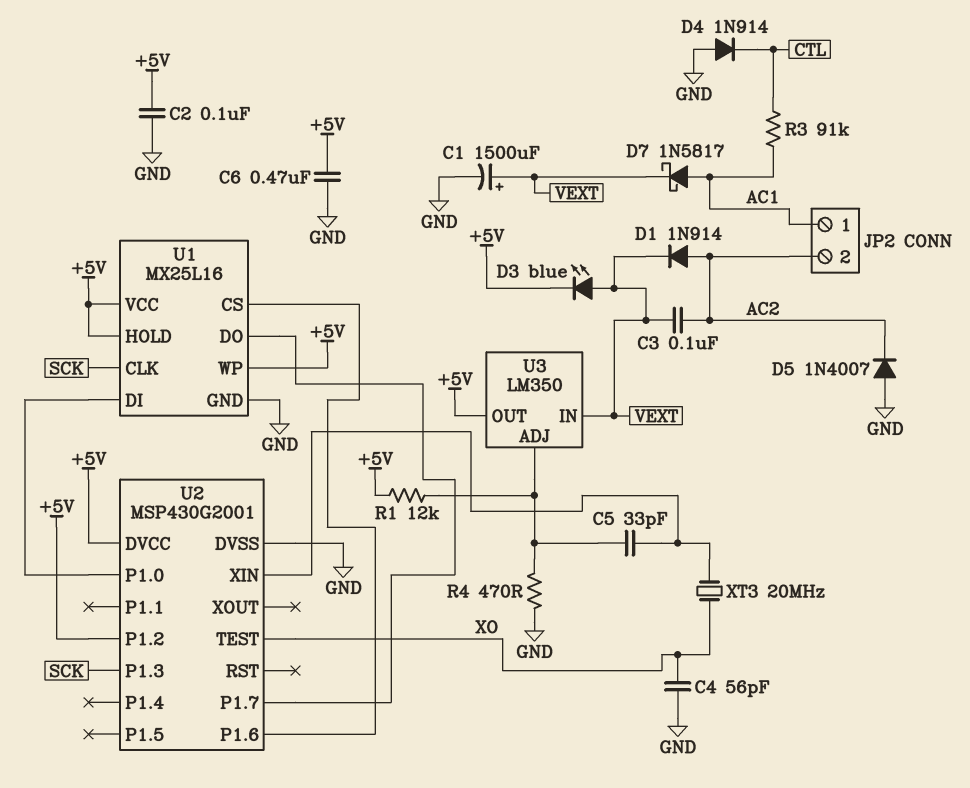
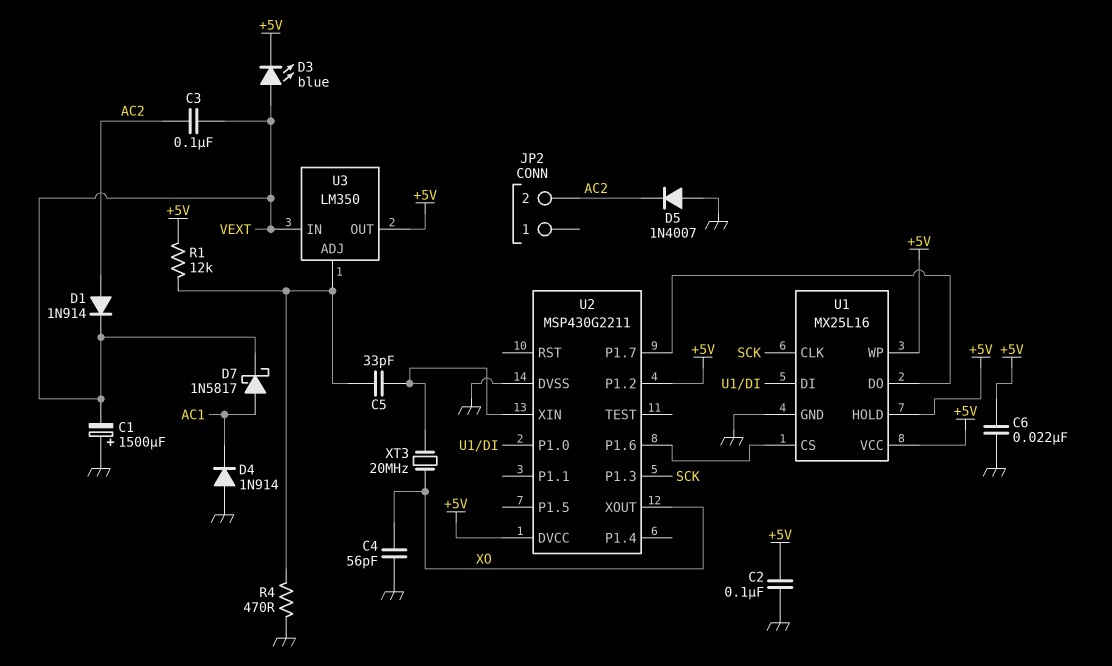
C1: 1500uF (plus VEXT, minus GND) -> 1500uF (plus GND, minus VEXT)
C6: 470nF (+5V, GND) -> 22nF (+5V, GND)
D4: diode 1N914 (A GND, K CTL) -> diode 1N914 (A GND, K AC1)
JP2 pin 1: AC1 -> none
R3: 91k (AC1, CTL) -> none
U2: MSP430G2001 -> MSP430G2211
U2 pin TEST: XO -> none
U2 pin XOUT: none -> XO

